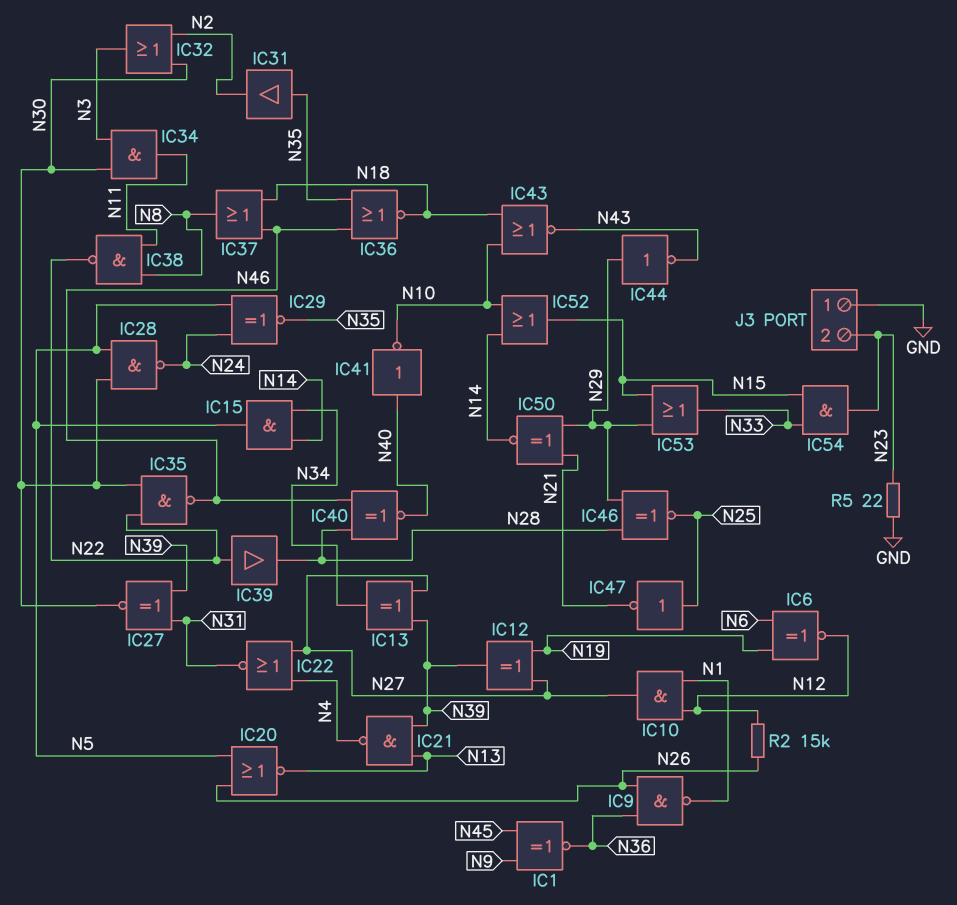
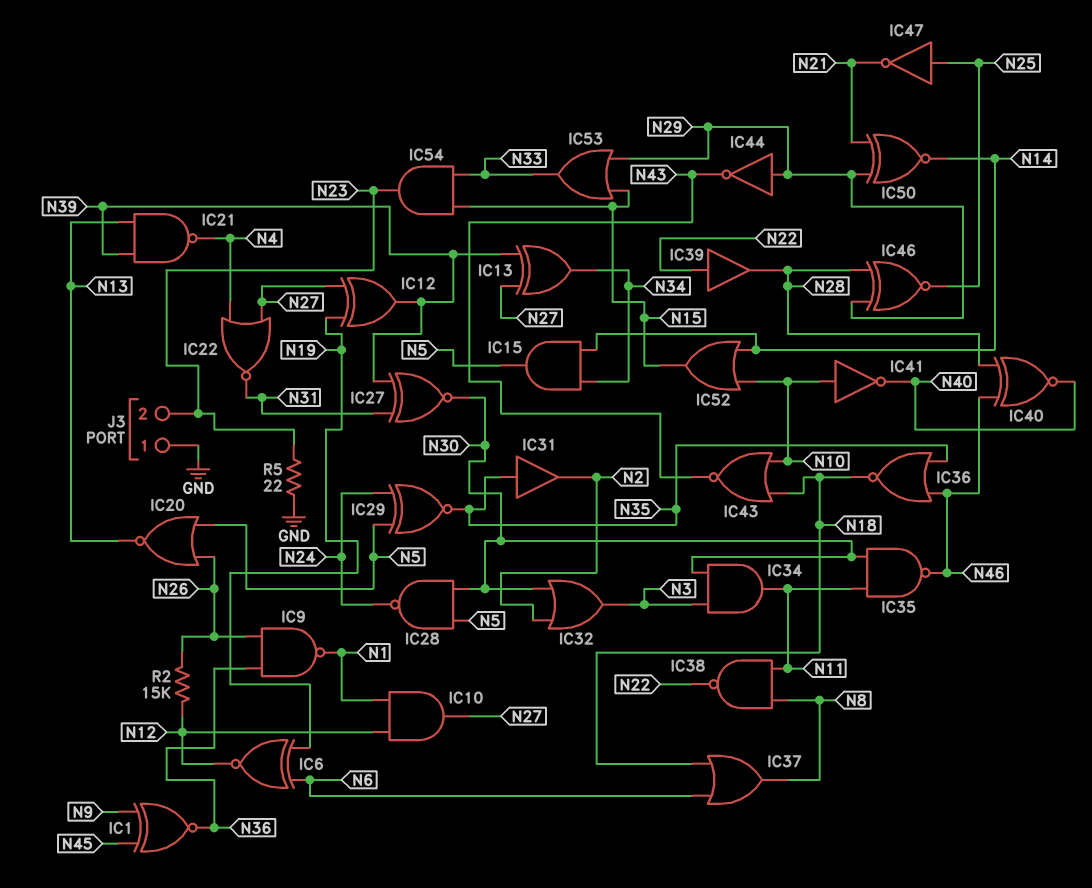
IC35: NAND (in N22, in N30, out N46) -> NAND (in N11, in N30, out N46)
IC37: OR (in N18, in N46, out N8) -> OR (in N6, in N18, out N8)
IC41: NOT (in N40, out N10) -> NOT (in N10, out N40)

